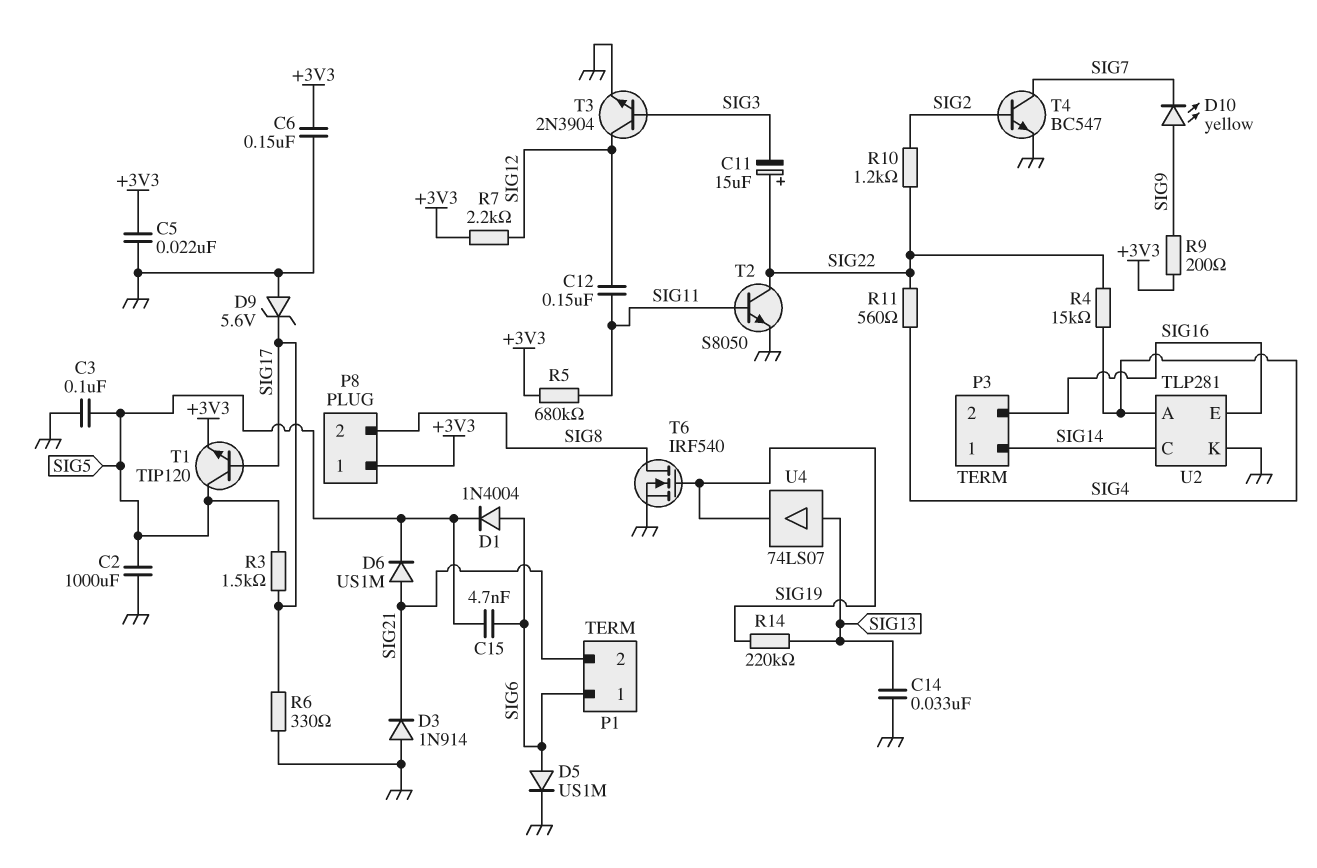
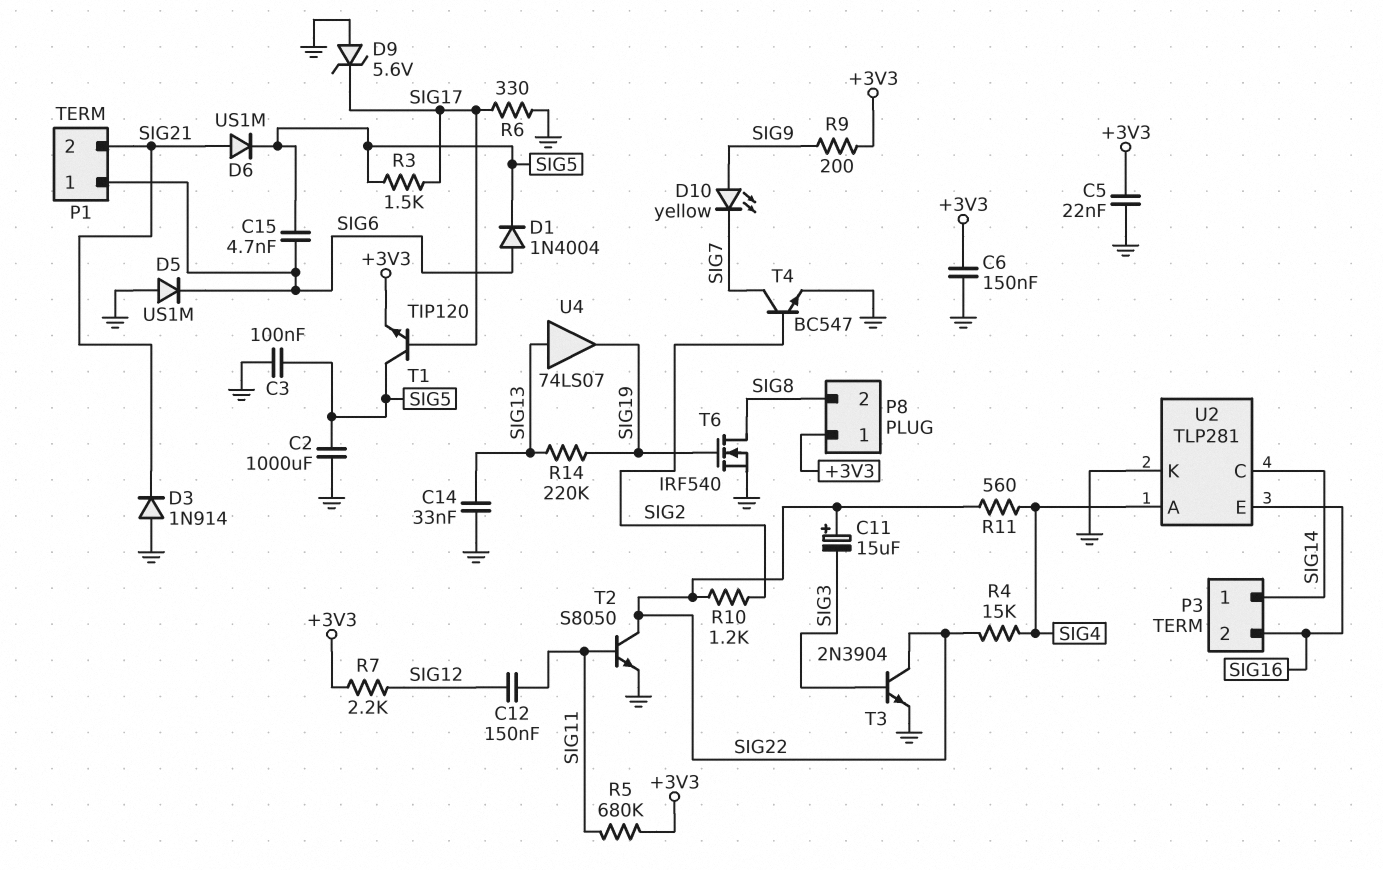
D5: diode US1M (A SIG6, K GND) -> diode US1M (A GND, K SIG6)
T3: NPN 2N3904 (B SIG3, C SIG12, E GND) -> NPN 2N3904 (B SIG3, C SIG22, E GND)

